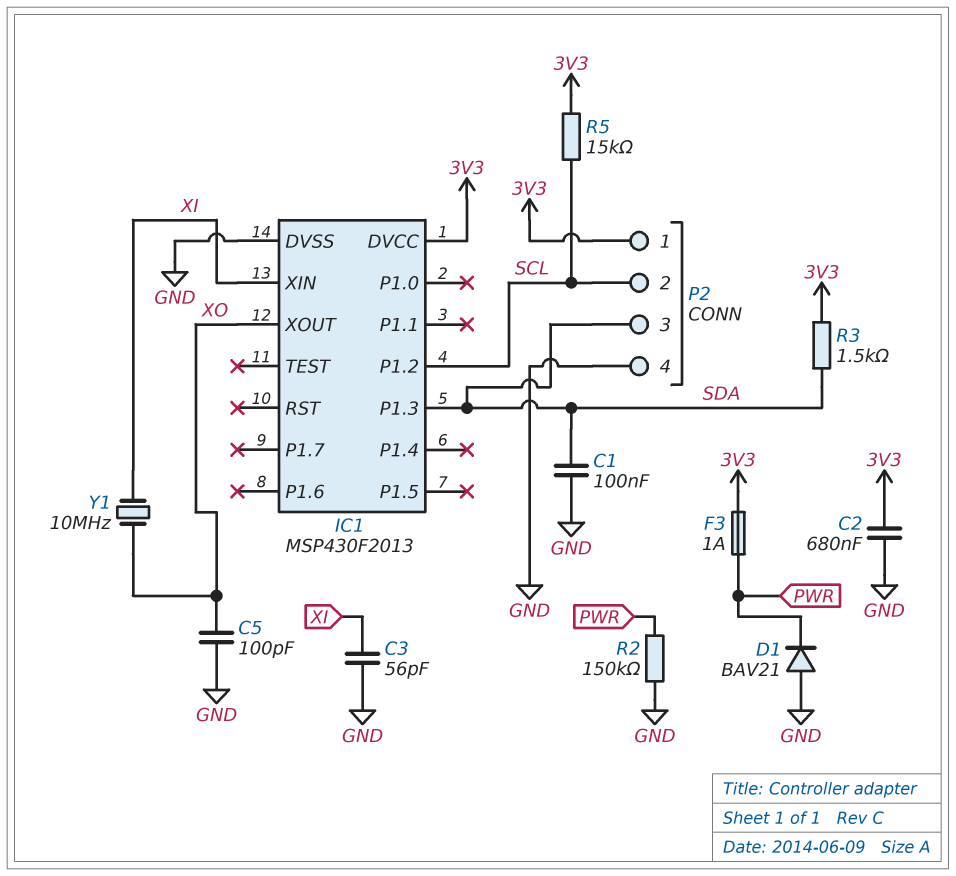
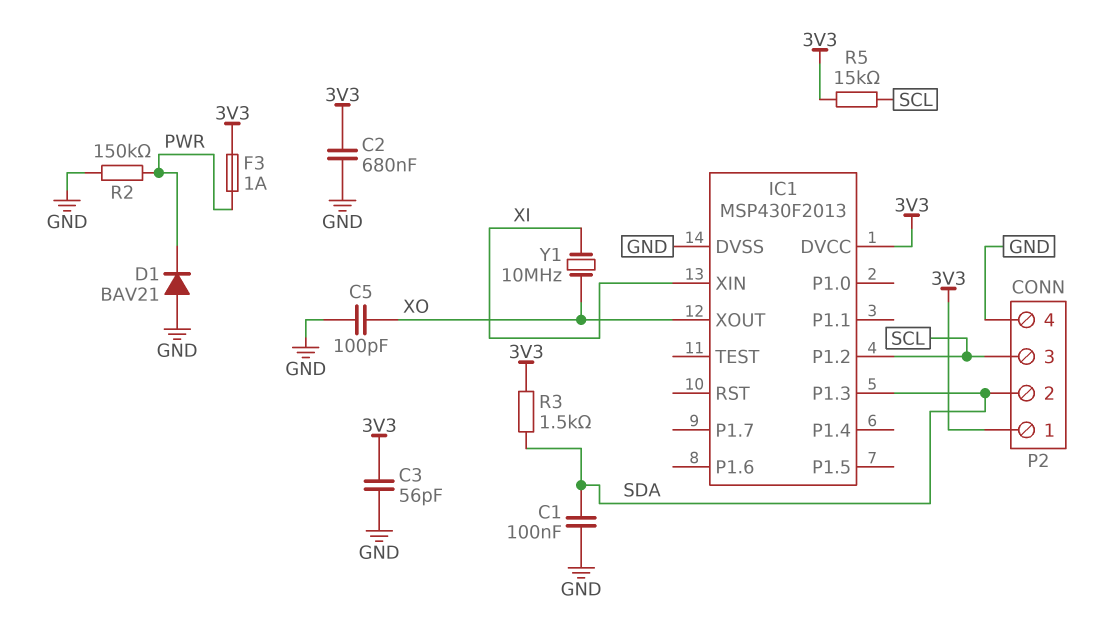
C3: 56pF (GND, XI) -> 56pF (3V3, GND)
P2 pin 2: SCL -> SDA
P2 pin 3: SDA -> SCL

